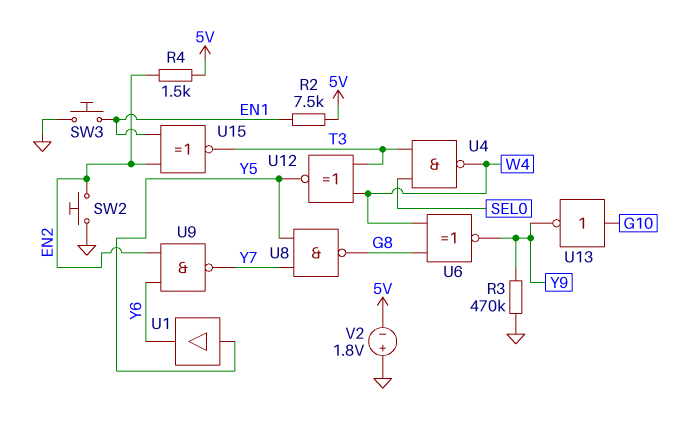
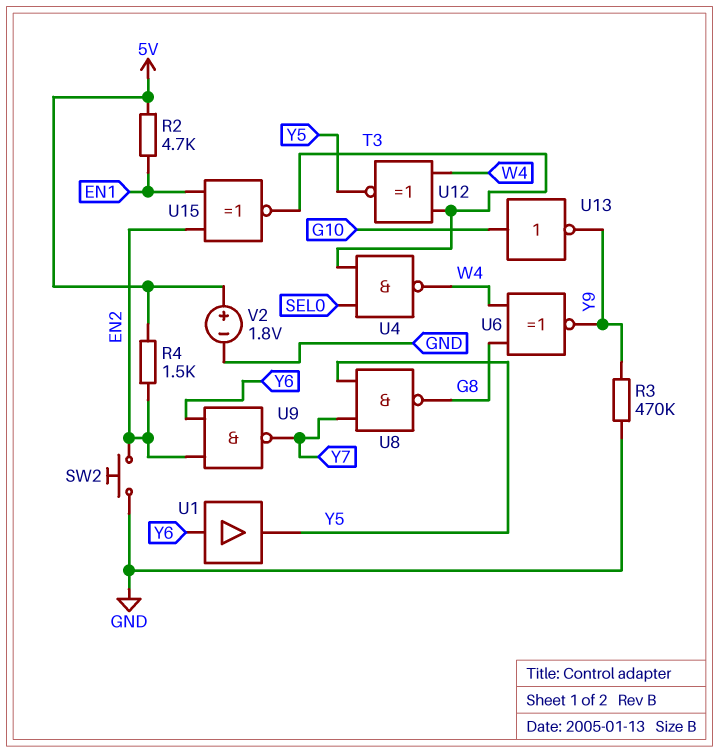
R2: 7.5k (5V, EN1) -> 4.7k (5V, EN1)
SW3: button (EN1, GND) -> none
U1: buffer (in Y5, out Y6) -> buffer (in Y6, out Y5)
V2: 1.8V (plus GND, minus 5V) -> 1.8V (plus 5V, minus GND)

